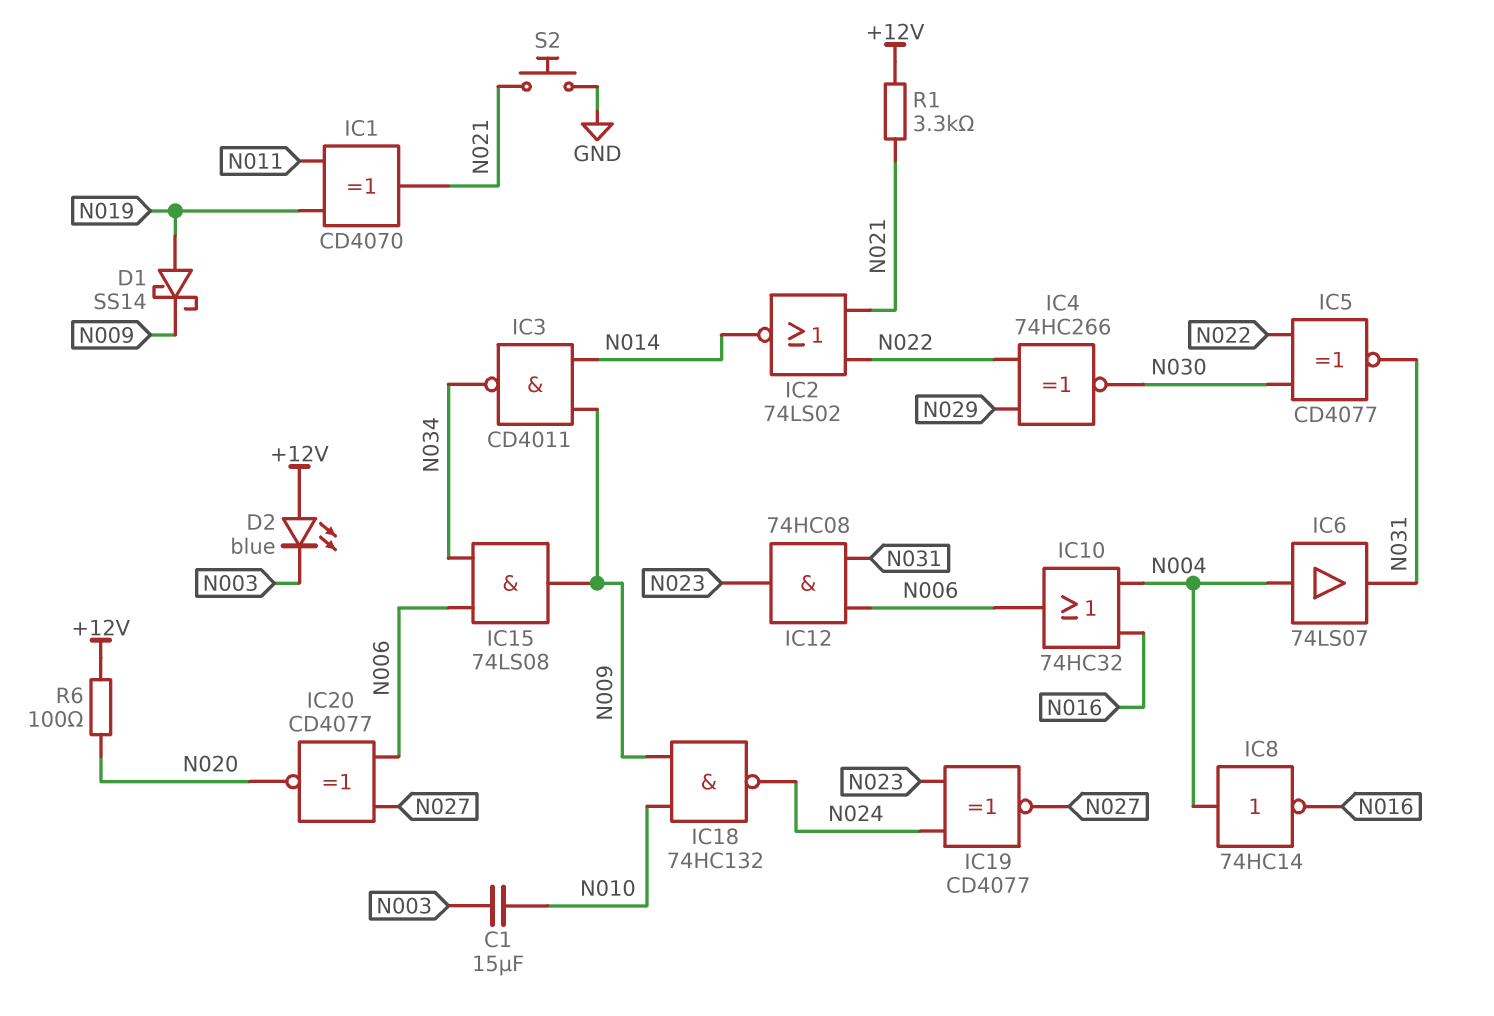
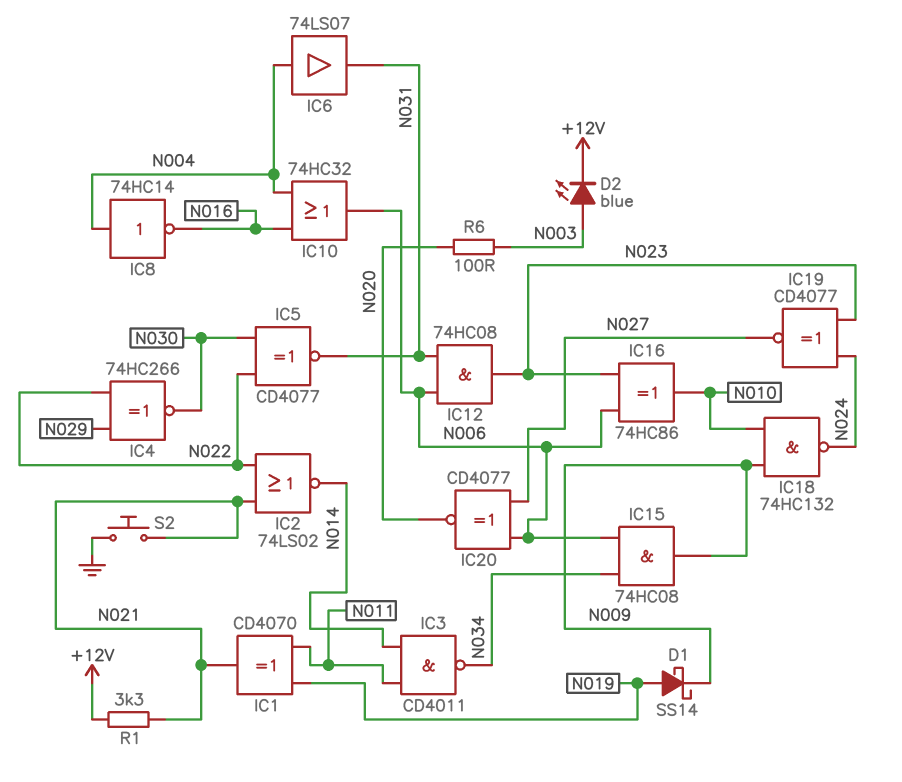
C1: 15uF (N003, N010) -> none
D2: LED blue (A +12V, K N003) -> LED blue (A N003, K +12V)
IC3: NAND CD4011 (in N009, in N014, out N034) -> NAND CD4011 (in N011, in N014, out N034)
IC15: AND 74LS08 (in N006, in N034, out N009) -> AND 74HC08 (in N006, in N034, out N009)
IC16: none -> XOR 74HC86 (in N006, in N023, out N010)
R6: 100 (+12V, N020) -> 100 (N003, N020)

